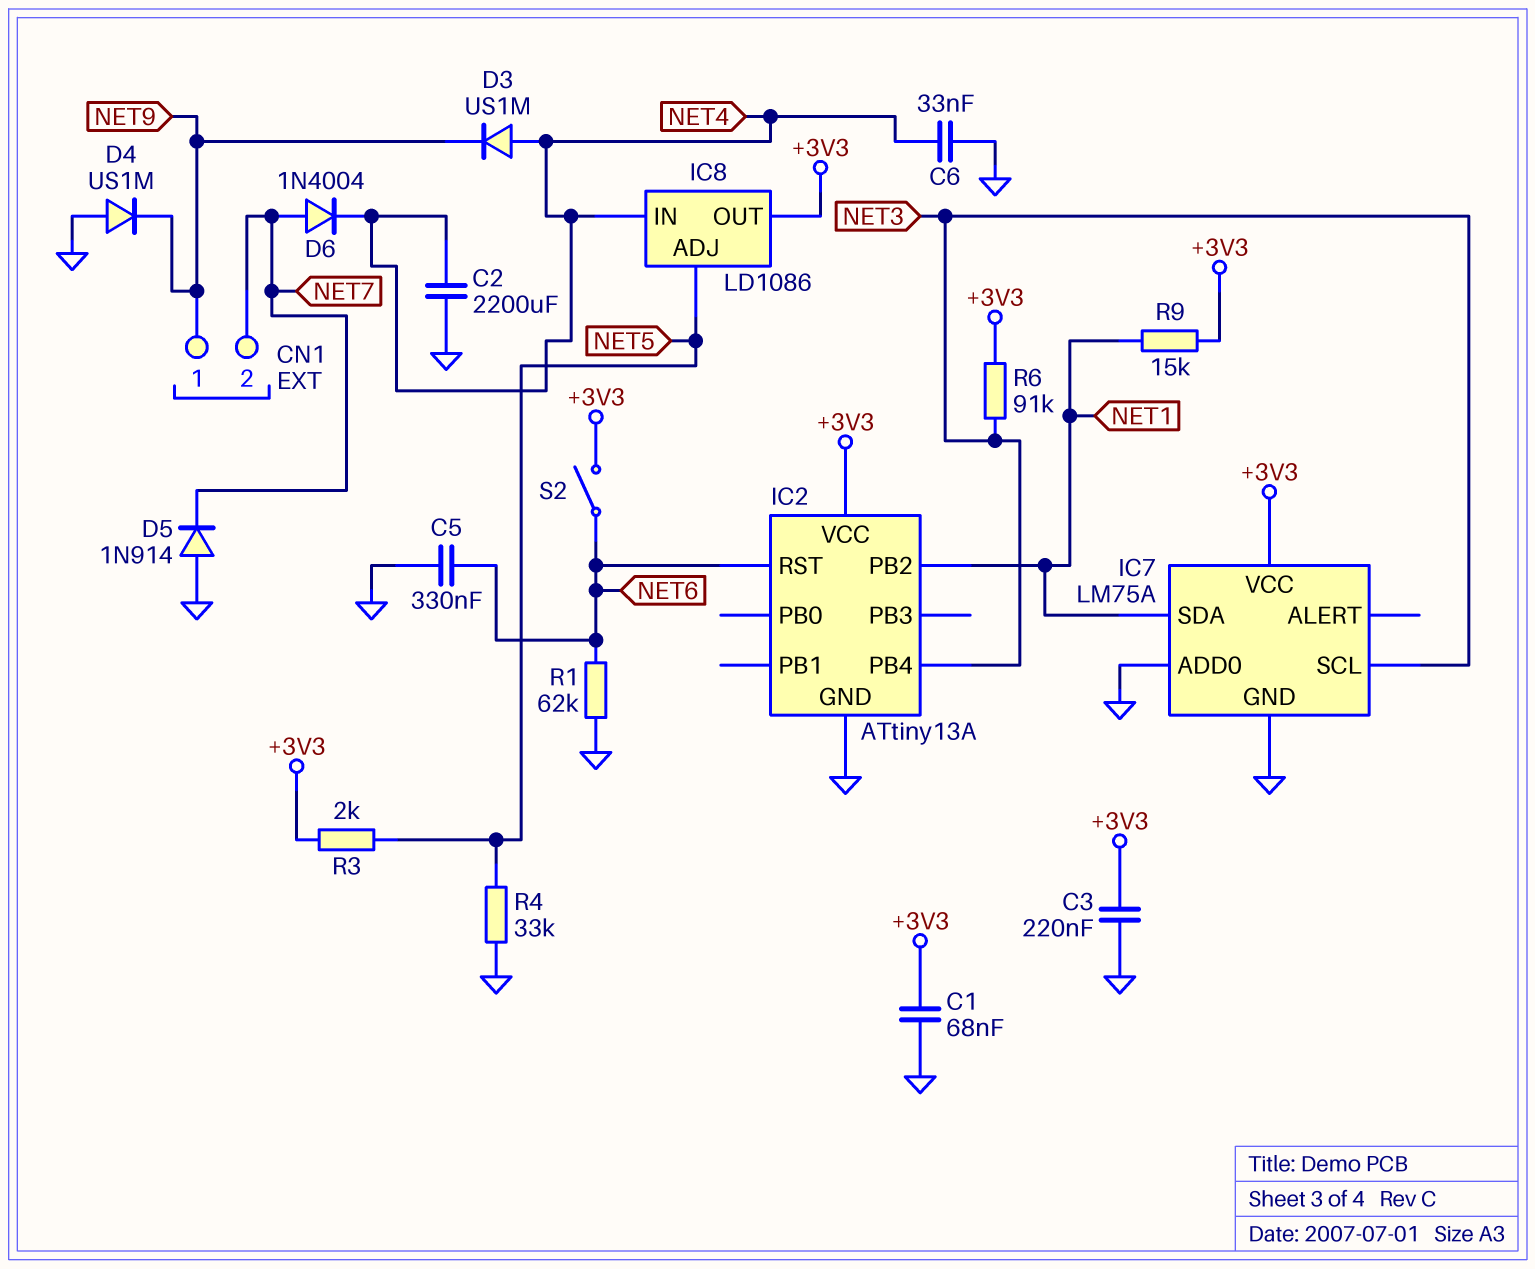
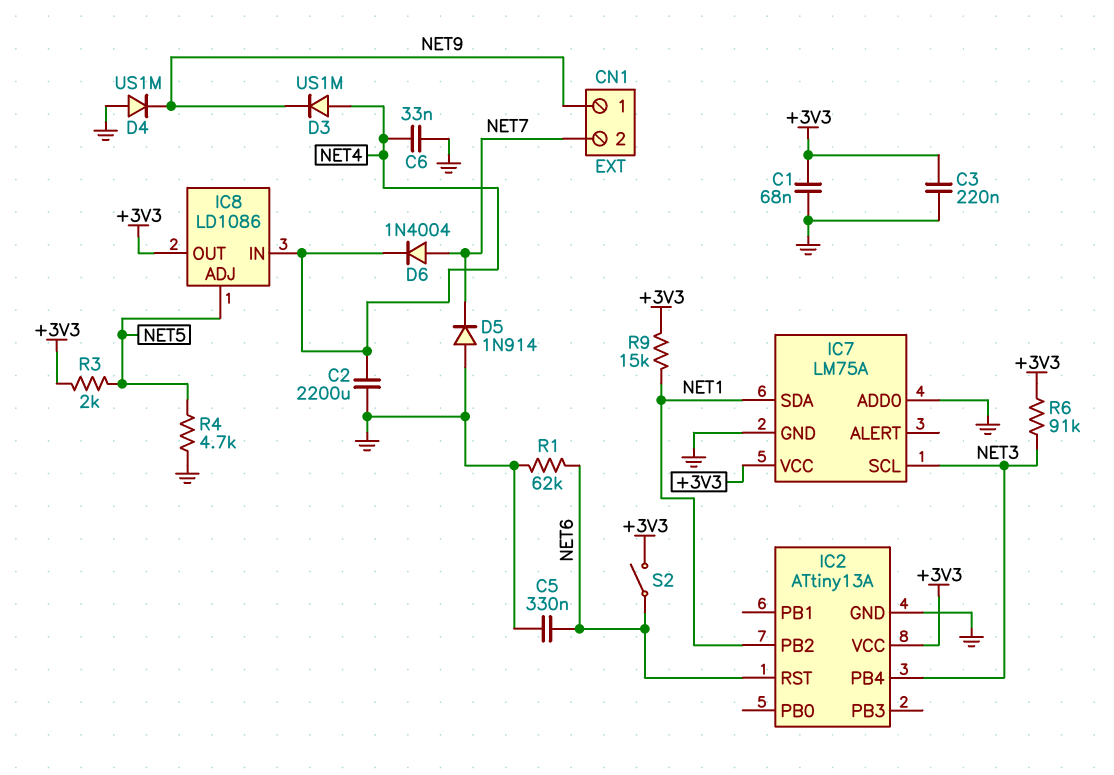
R4: 33k (GND, NET5) -> 4.7k (GND, NET5)

